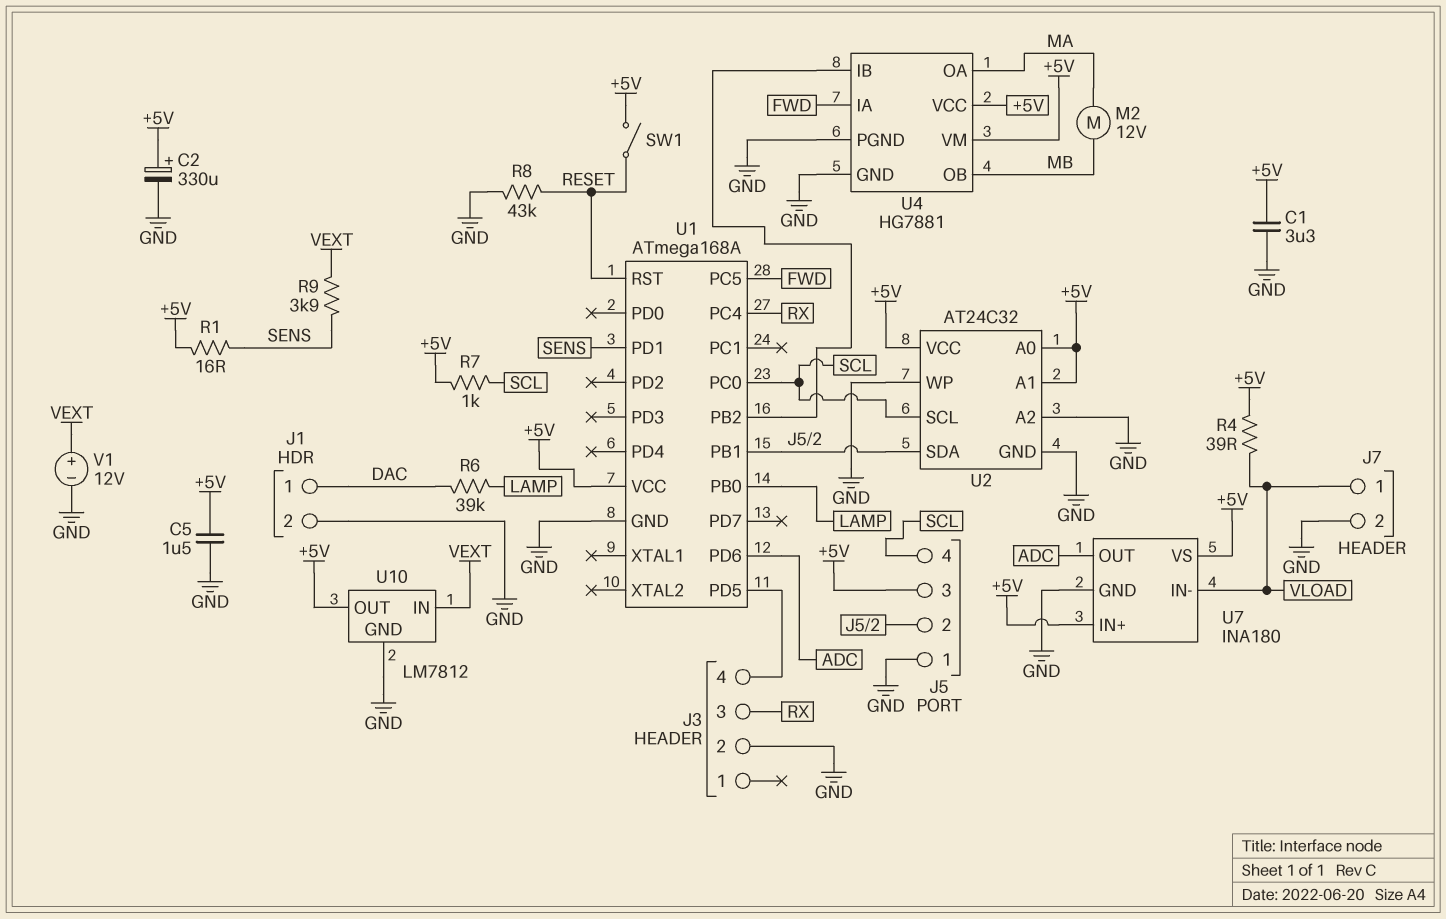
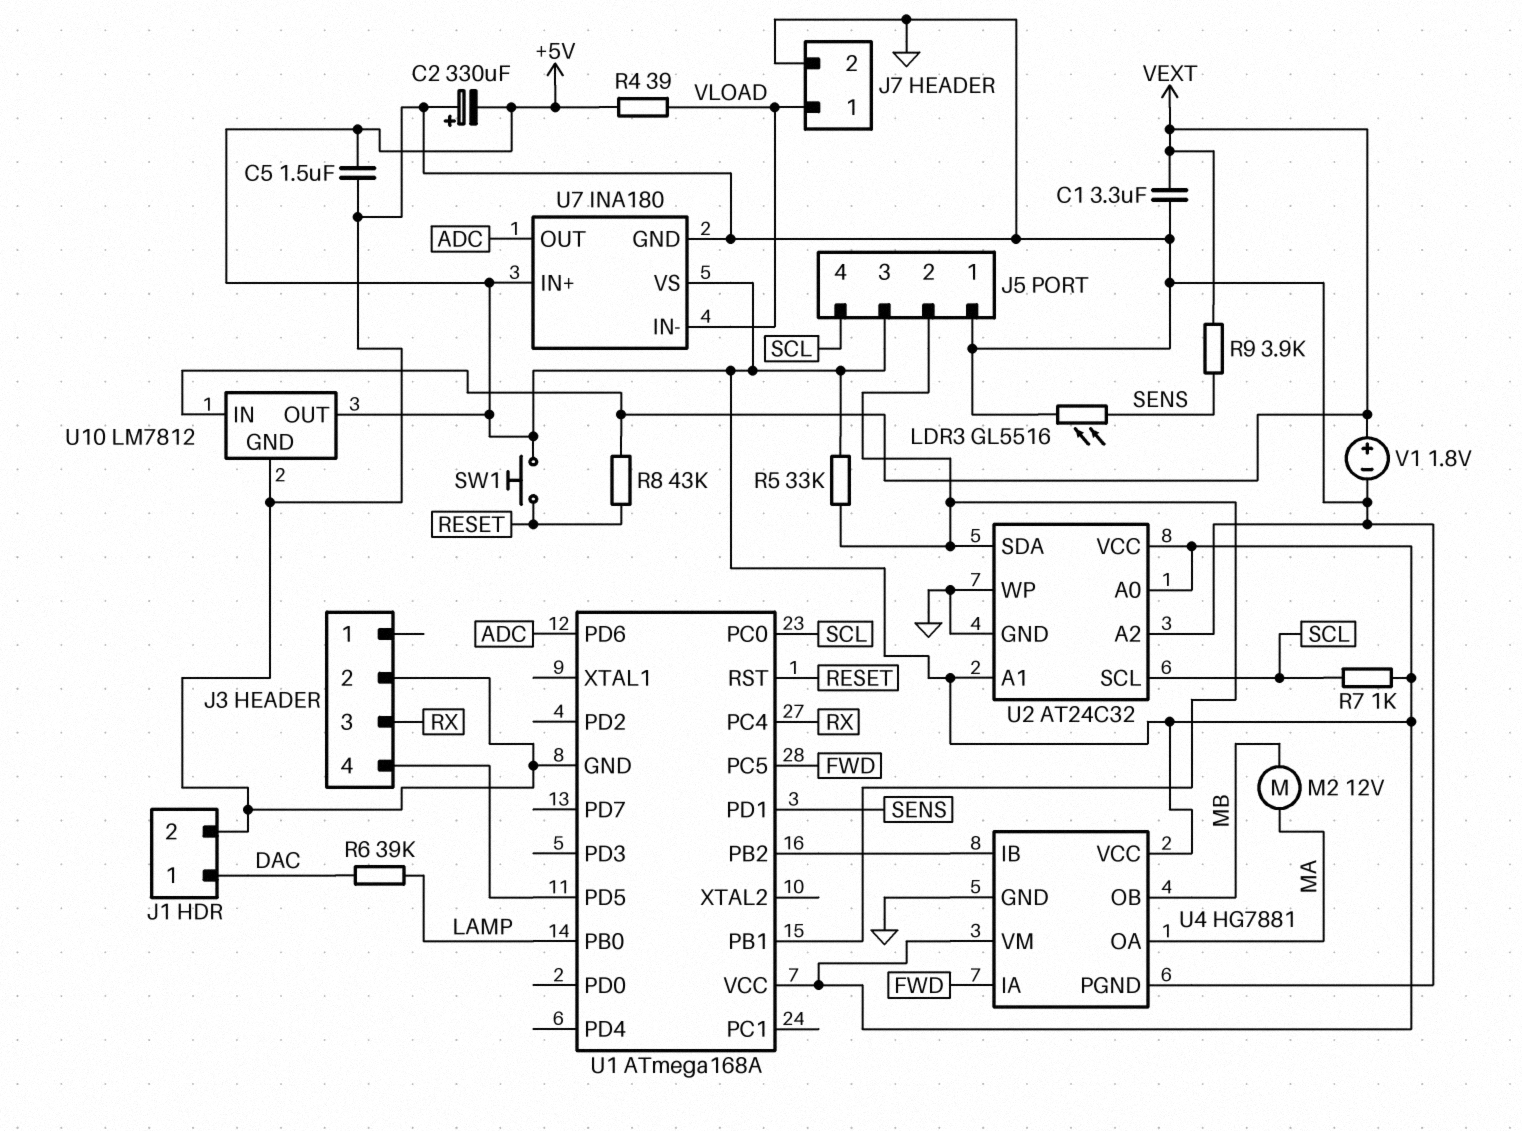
C1: 3.3uF (+5V, GND) -> 3.3uF (GND, VEXT)
C2: 330uF (plus +5V, minus GND) -> 330uF (plus GND, minus +5V)
LDR3: none -> GL5516 (GND, SENS)
R1: 16 (+5V, SENS) -> none
R5: none -> 33k (+5V, J5/2)
R8: 43k (GND, RESET) -> 43k (RESET, VEXT)
SW1: switch (+5V, RESET) -> button (+5V, RESET)
V1: 12V (plus VEXT, minus GND) -> 1.8V (plus VEXT, minus GND)

